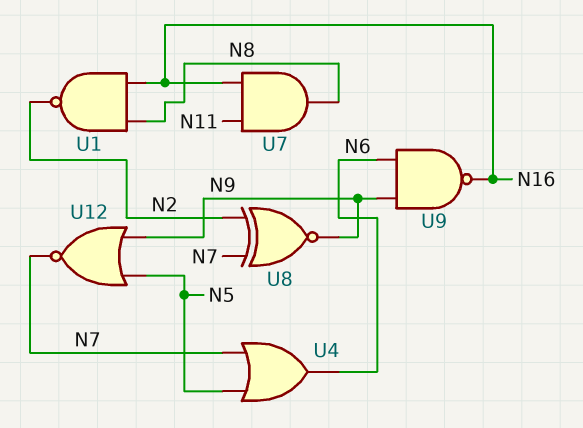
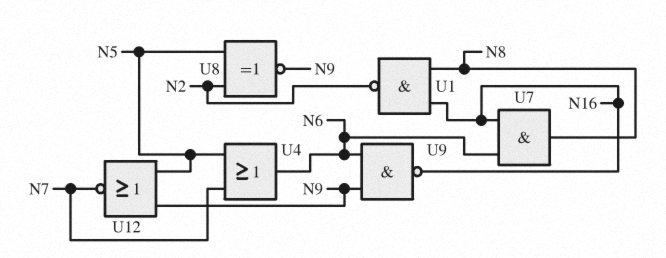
U7: AND (in N11, in N16, out N8) -> AND (in N6, in N16, out N8)
U8: XNOR (in N2, in N7, out N9) -> XNOR (in N2, in N5, out N9)

